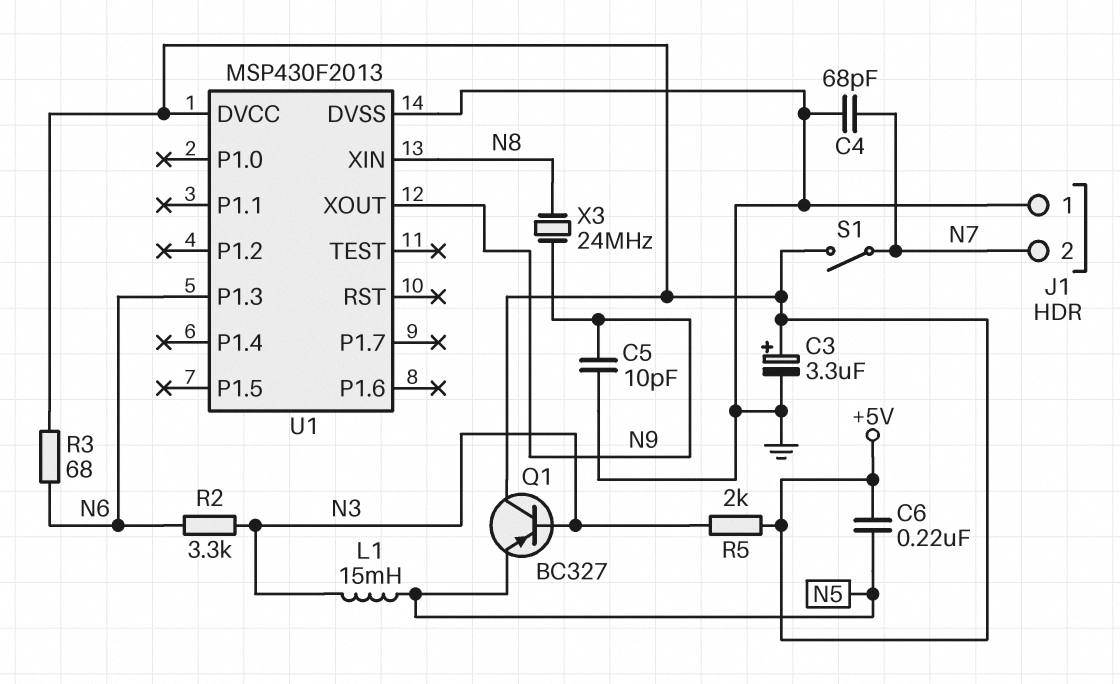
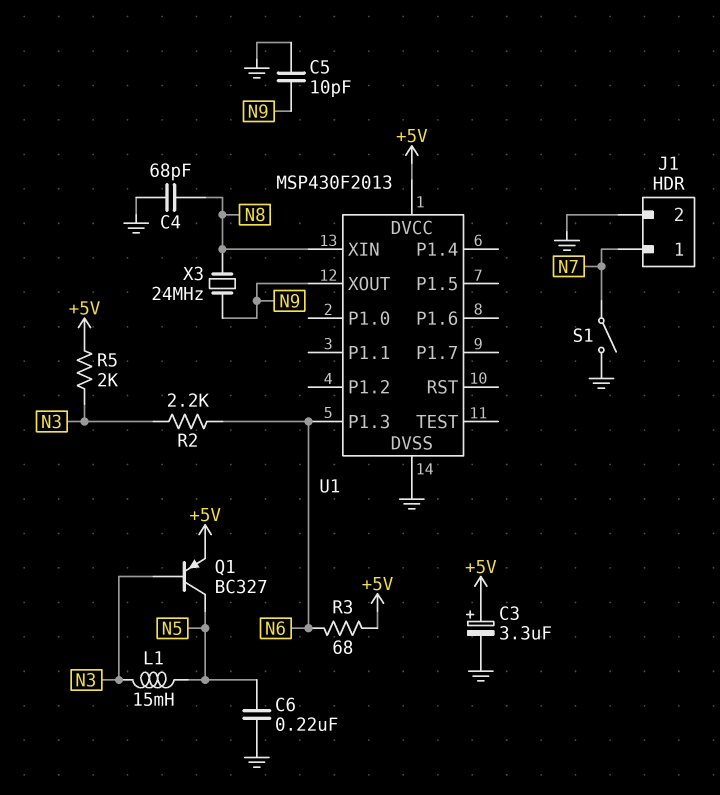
C4: 68pF (GND, N7) -> 68pF (GND, N8)
C6: 220nF (+5V, N5) -> 220nF (GND, N5)
J1 pin 1: GND -> N7
J1 pin 2: N7 -> GND
Q1: PNP BC327 (B N3, C +5V, E N5) -> PNP BC327 (B N3, C N5, E +5V)
R2: 3.3k (N3, N6) -> 2.2k (N3, N6)
S1: switch (+5V, N7) -> switch (GND, N7)

